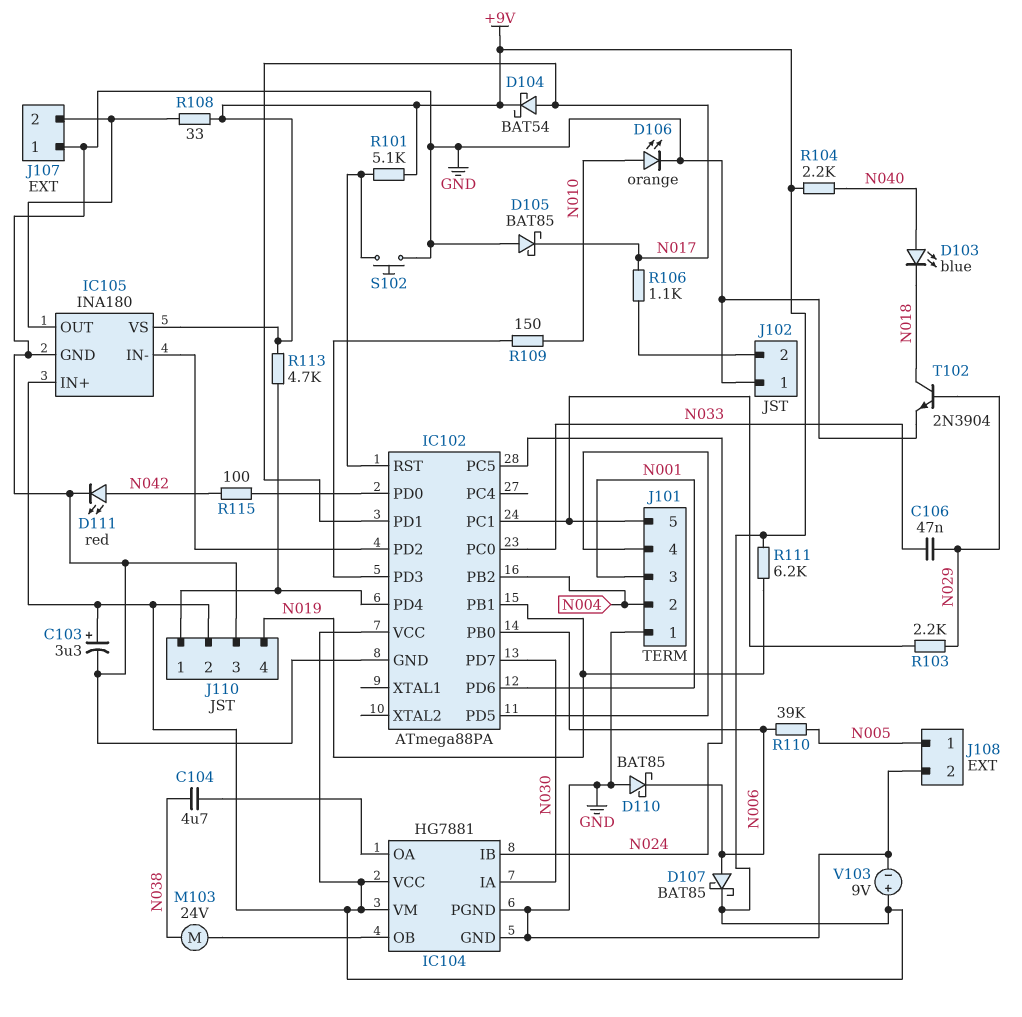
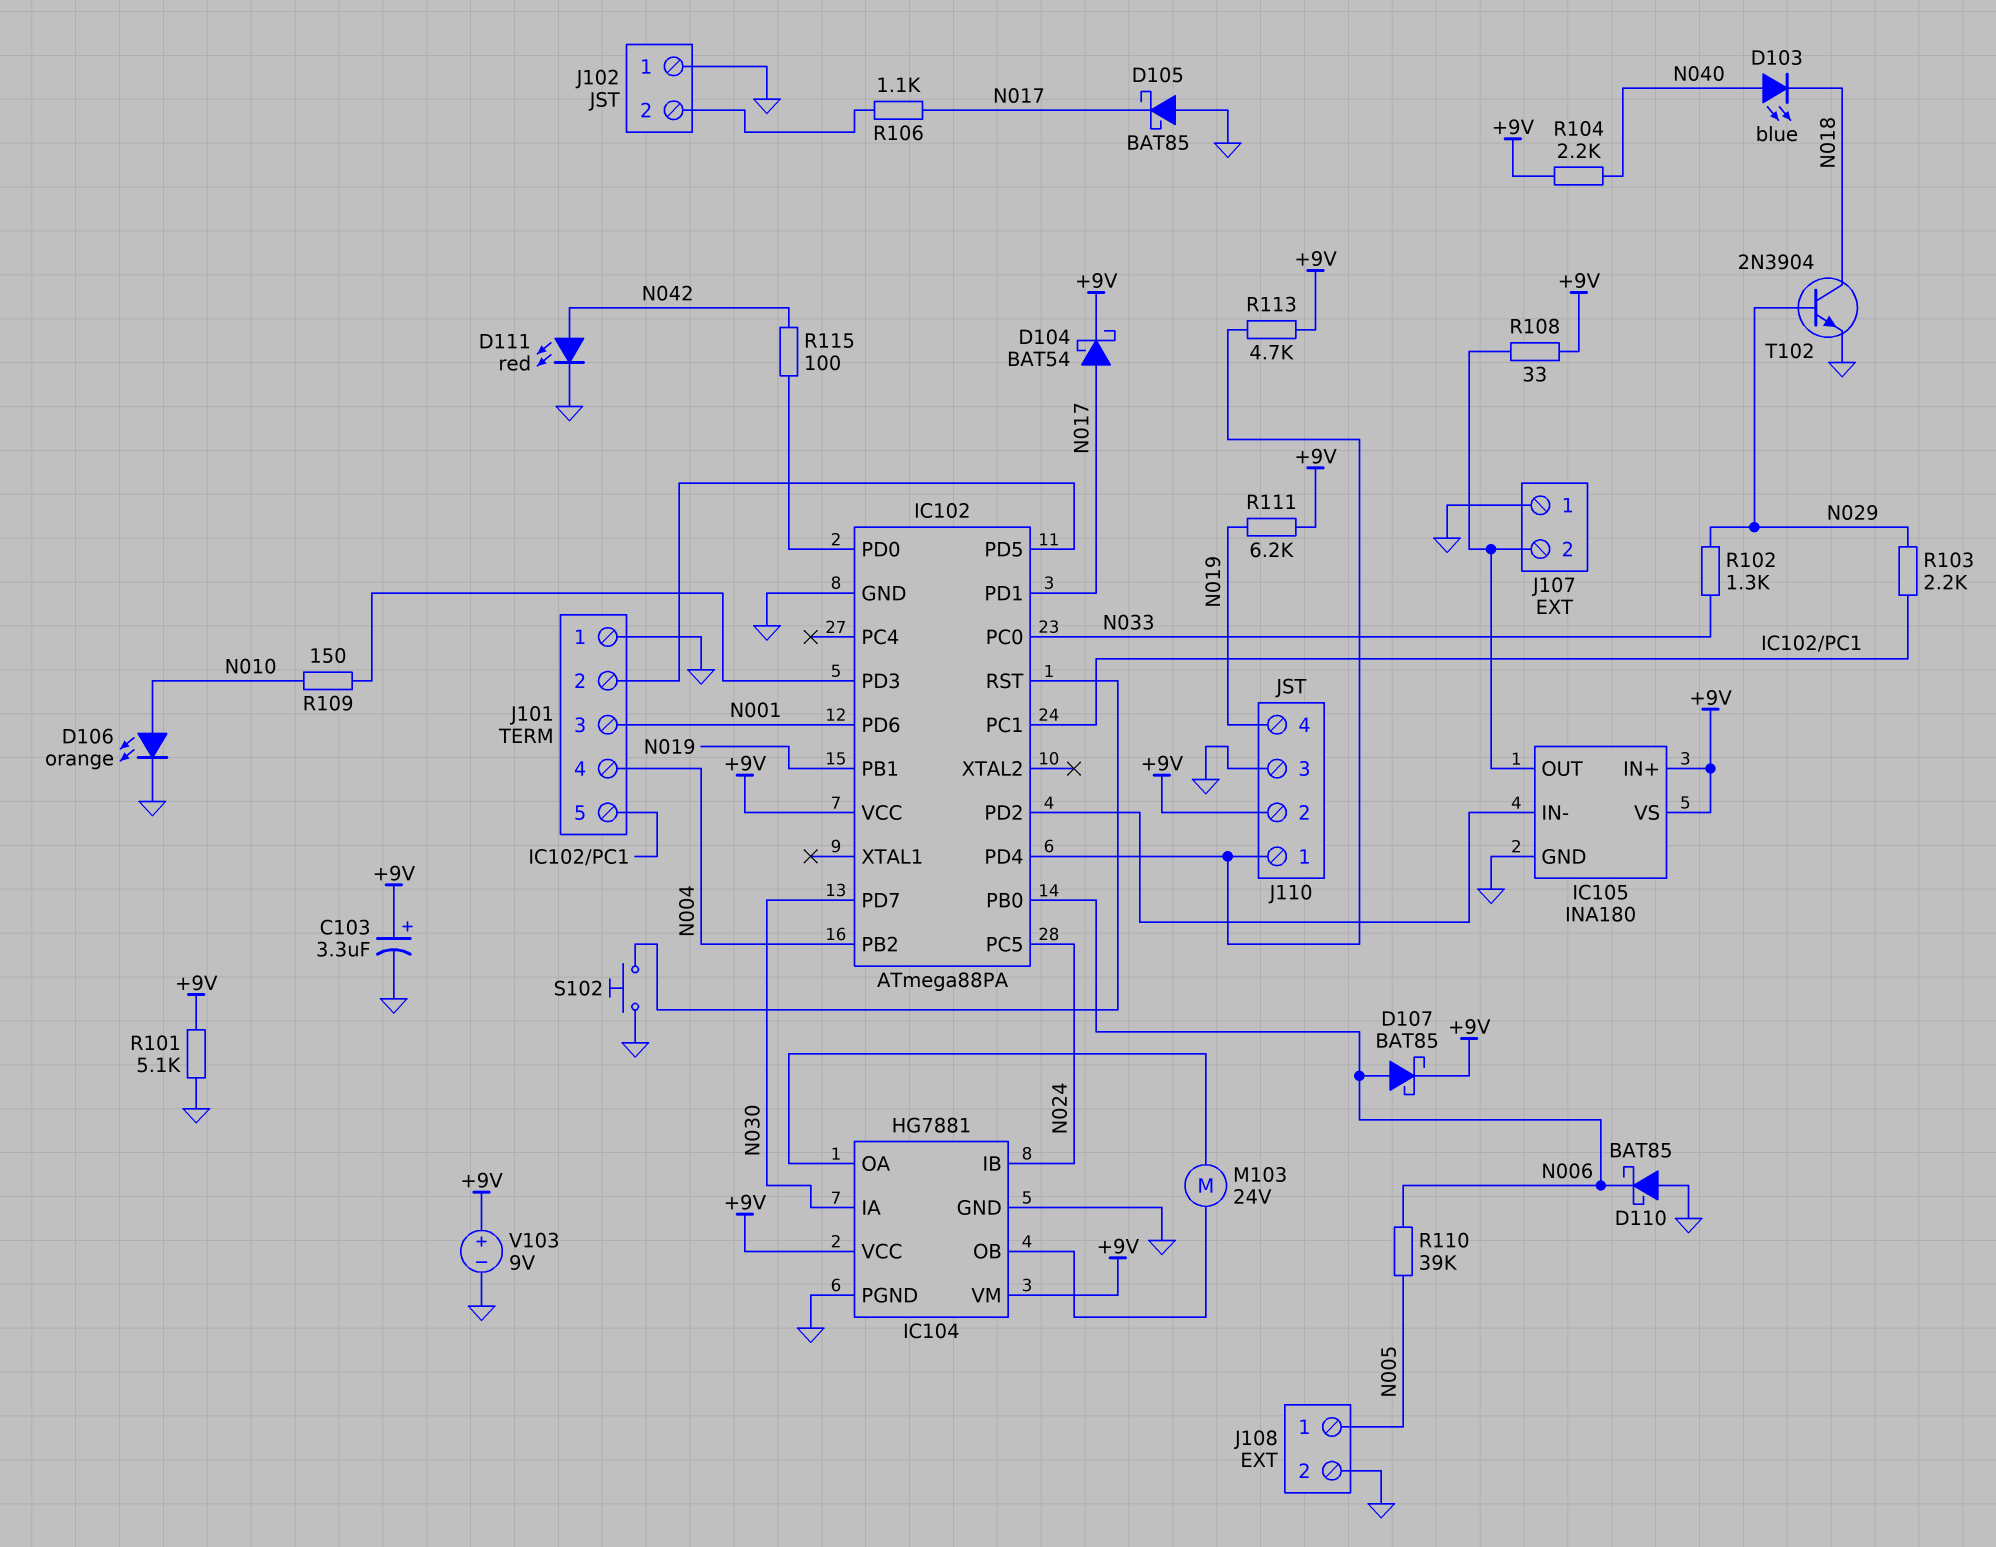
C104: 4.7uF (IC104/OA, N038) -> none
C106: 47nF (N029, N033) -> none
J101 pin 2: N004 -> IC102/PD5
J101 pin 4: IC102/PD5 -> N004
M103: motor 24V (IC104/OB, N038) -> motor 24V (IC104/OA, IC104/OB)
R101: 5.1k (+9V, IC102/RST) -> 5.1k (+9V, GND)
R102: none -> 1.3k (N029, N033)

